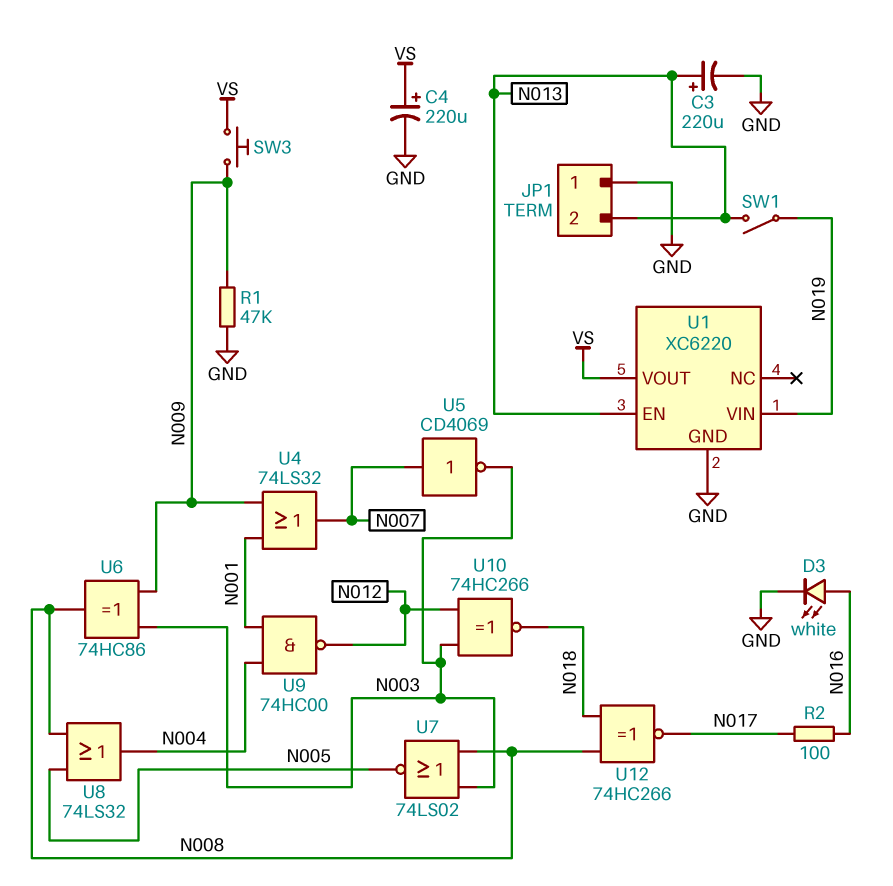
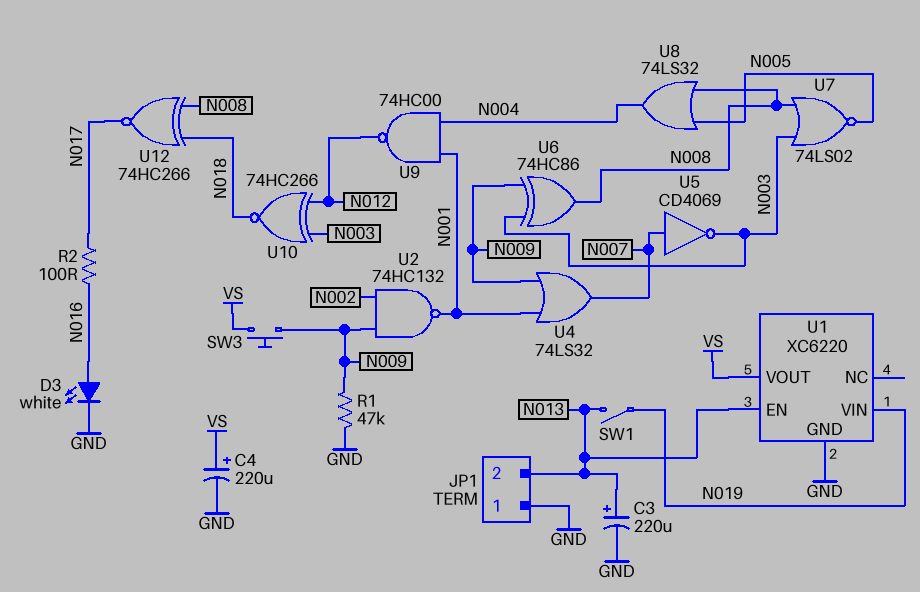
U2: none -> NAND 74HC132 (in N002, in N009, out N001)

